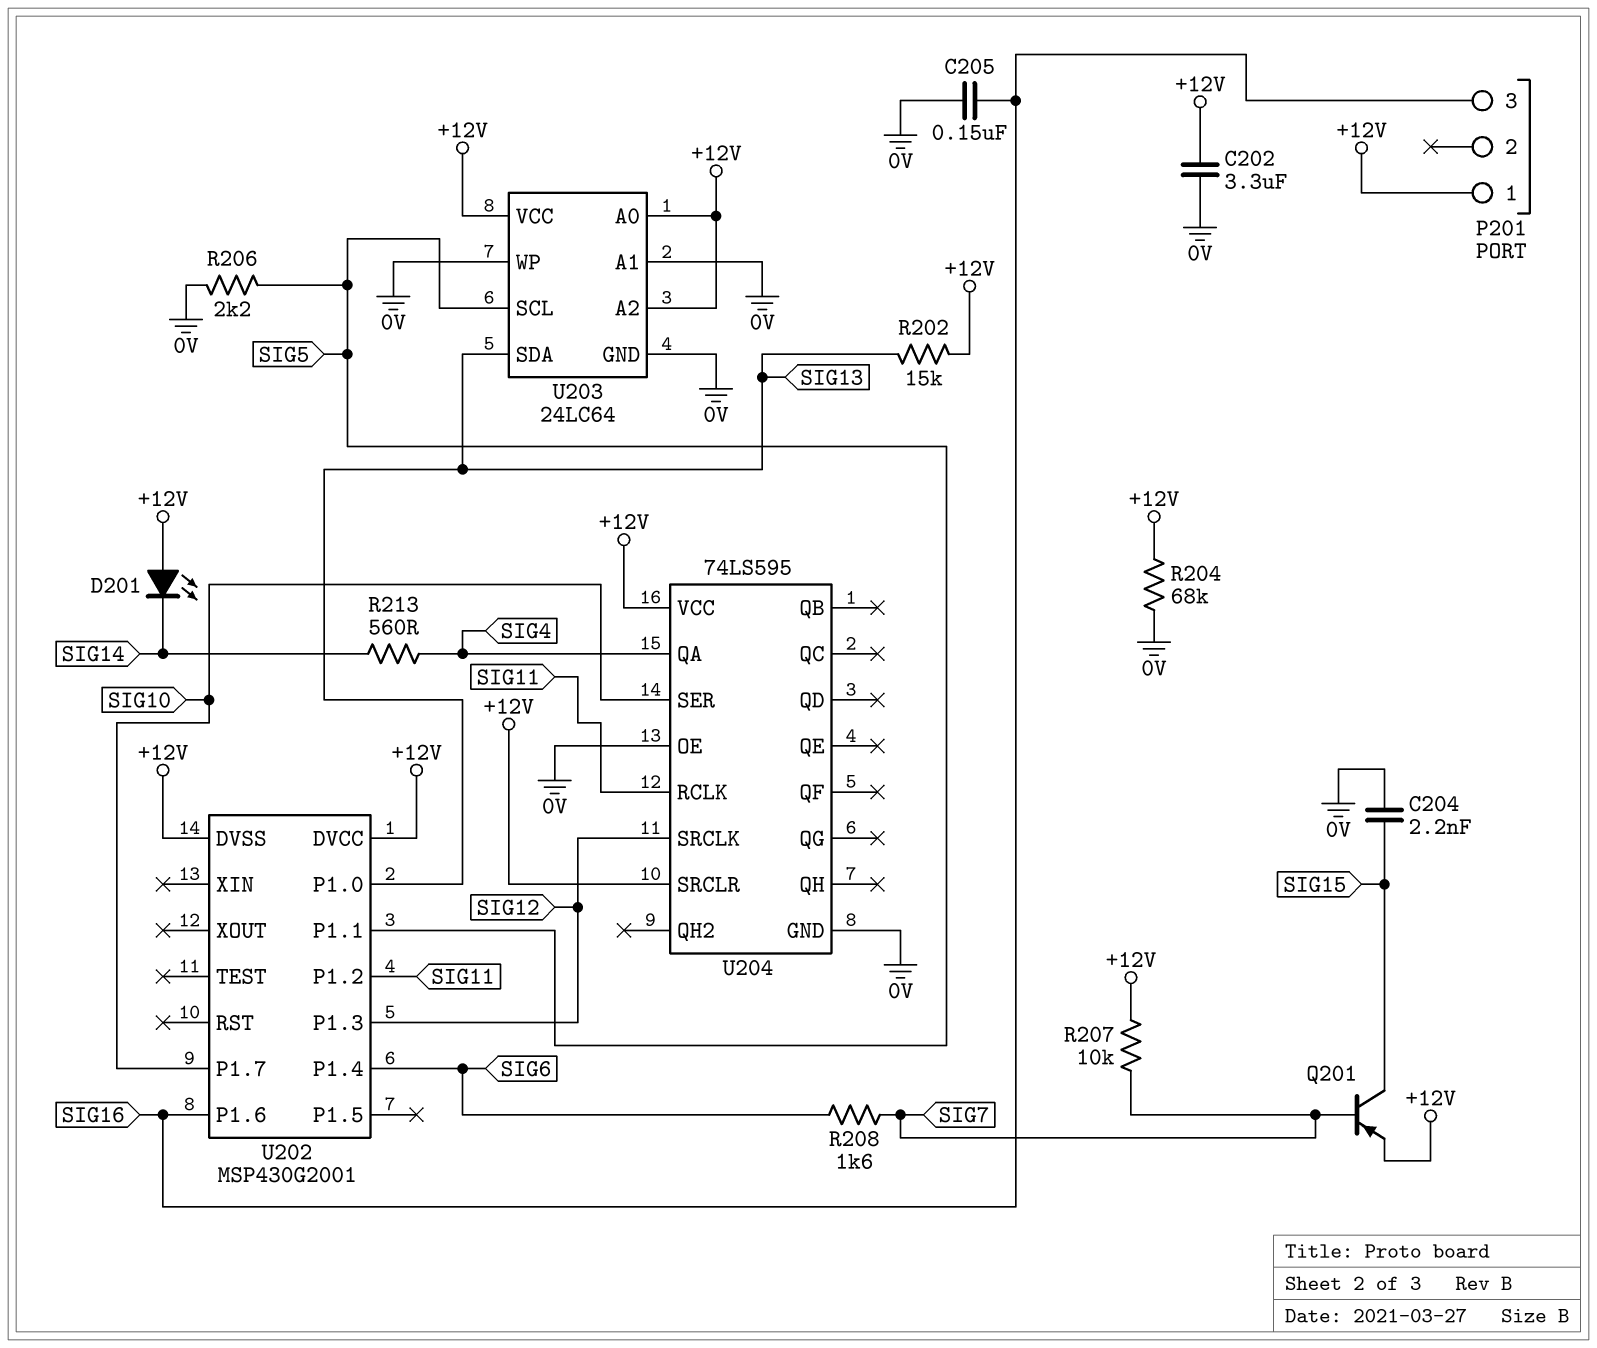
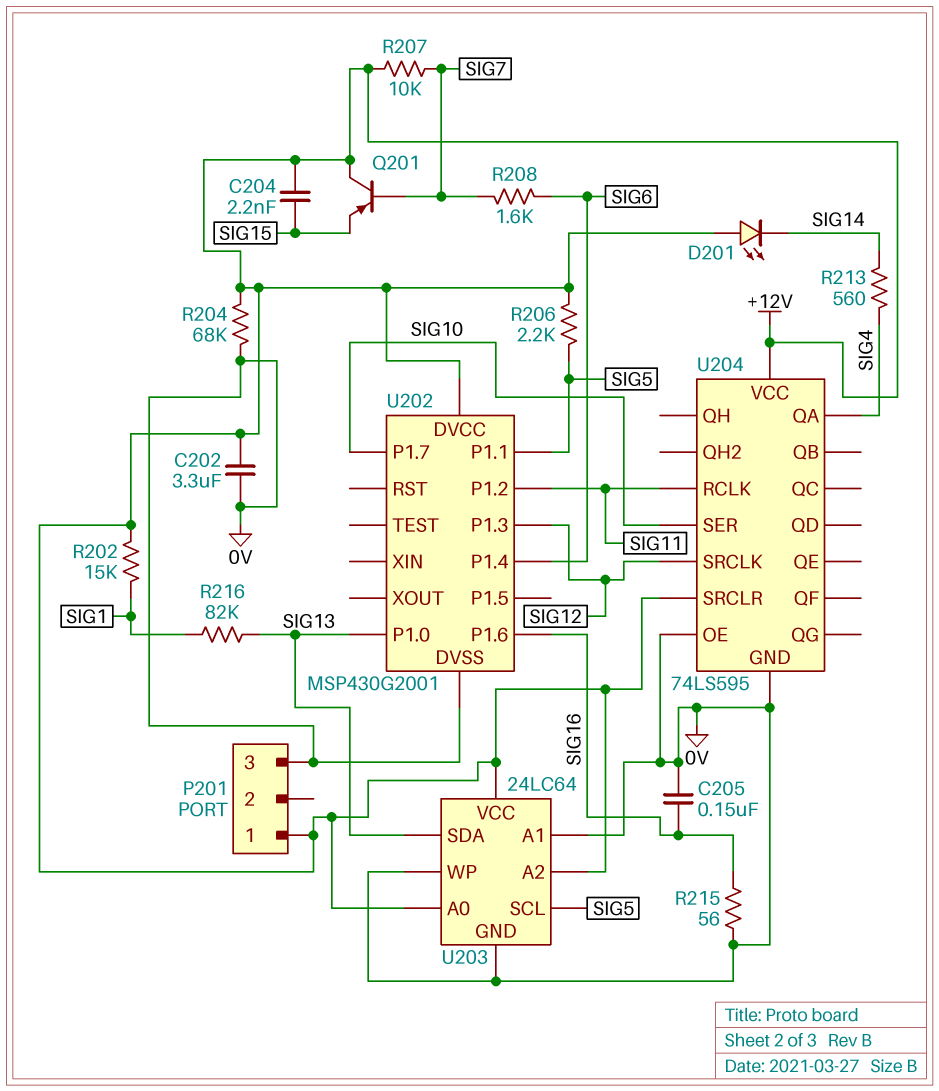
C204: 2.2nF (0V, SIG15) -> 2.2nF (+12V, SIG15)
P201 pin 3: SIG16 -> 0V
Q201: PNP (B SIG7, C SIG15, E +12V) -> PNP (B SIG7, C +12V, E SIG15)
R202: 15k (+12V, SIG13) -> 15k (+12V, SIG1)
R206: 2.2k (0V, SIG5) -> 2.2k (+12V, SIG5)
R215: none -> 56 (0V, SIG16)
R216: none -> 82k (SIG1, SIG13)
U202 pin DVSS: +12V -> 0V

